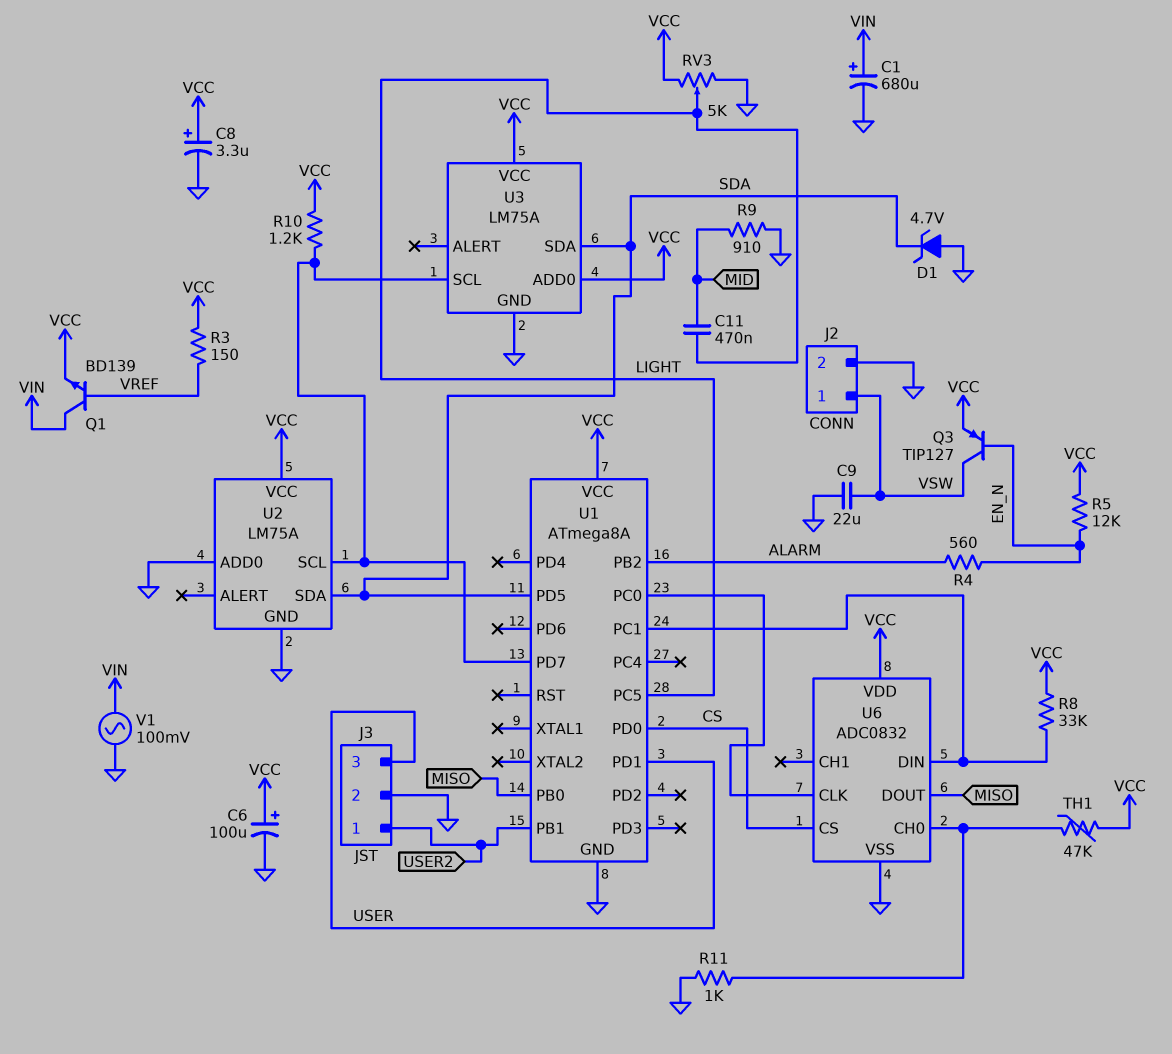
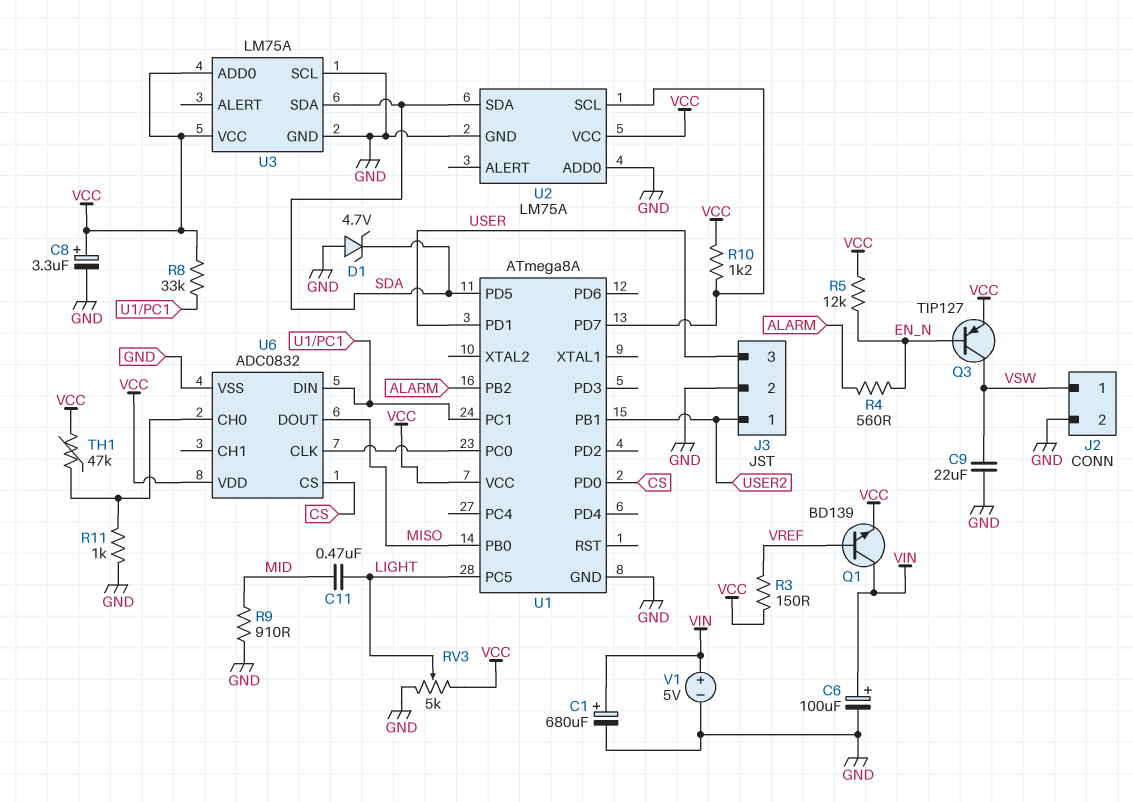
C6: 100uF (plus VCC, minus GND) -> 100uF (plus VIN, minus GND)
U3 pin SCL: U1/PD7 -> GND
V1: AC 100mV (GND, VIN) -> 5V (plus VIN, minus GND)

